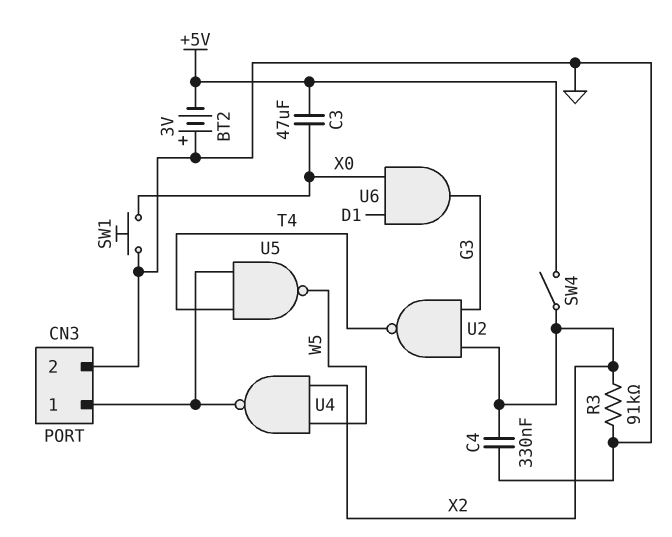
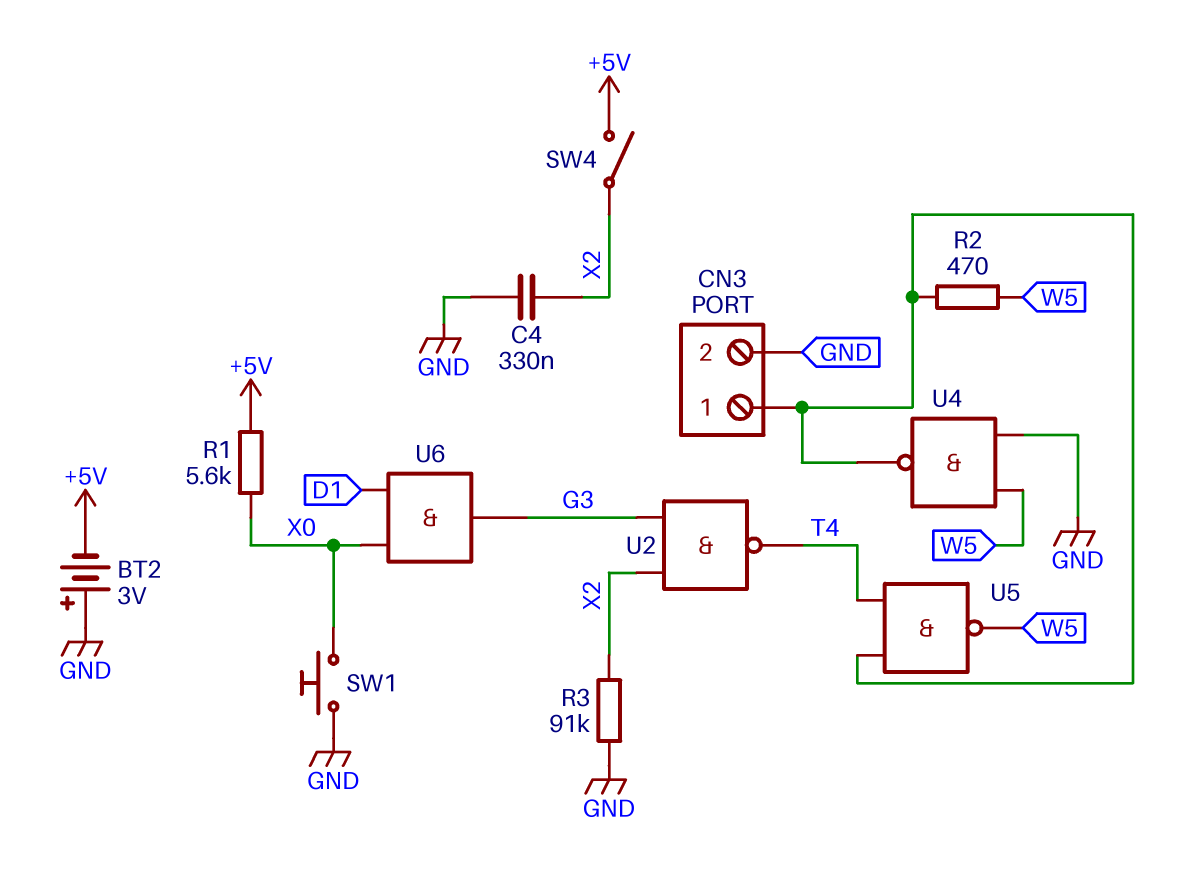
C3: 47uF (+5V, X0) -> none
R1: none -> 5.6k (+5V, X0)
R2: none -> 470 (CN3/1, W5)
U4: NAND (in W5, in X2, out CN3/1) -> NAND (in GND, in W5, out CN3/1)

